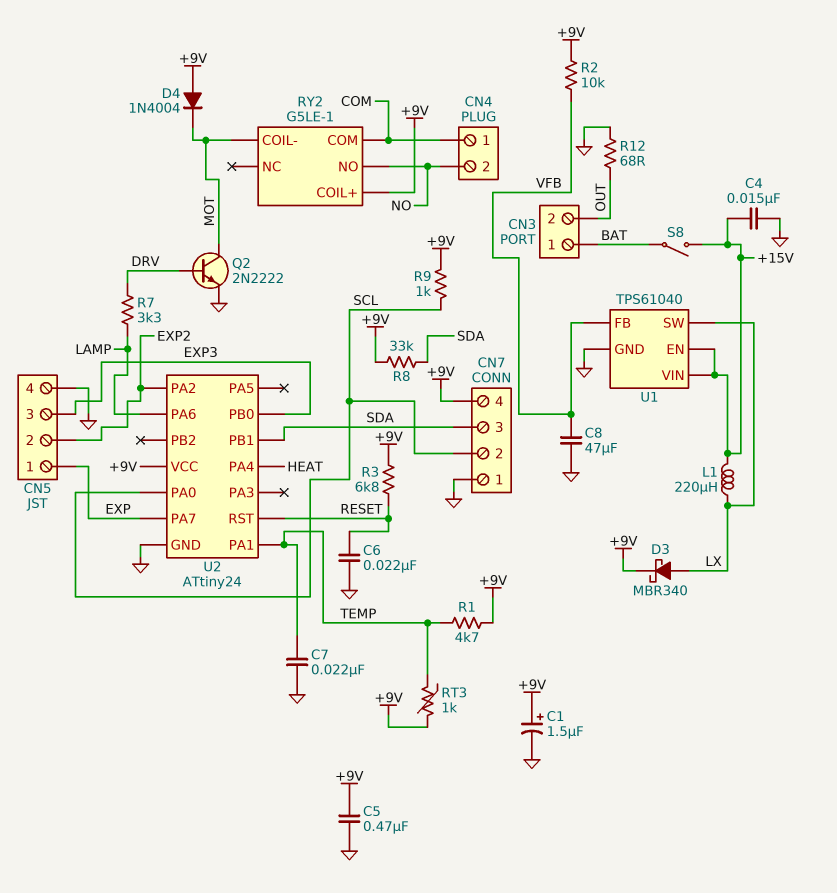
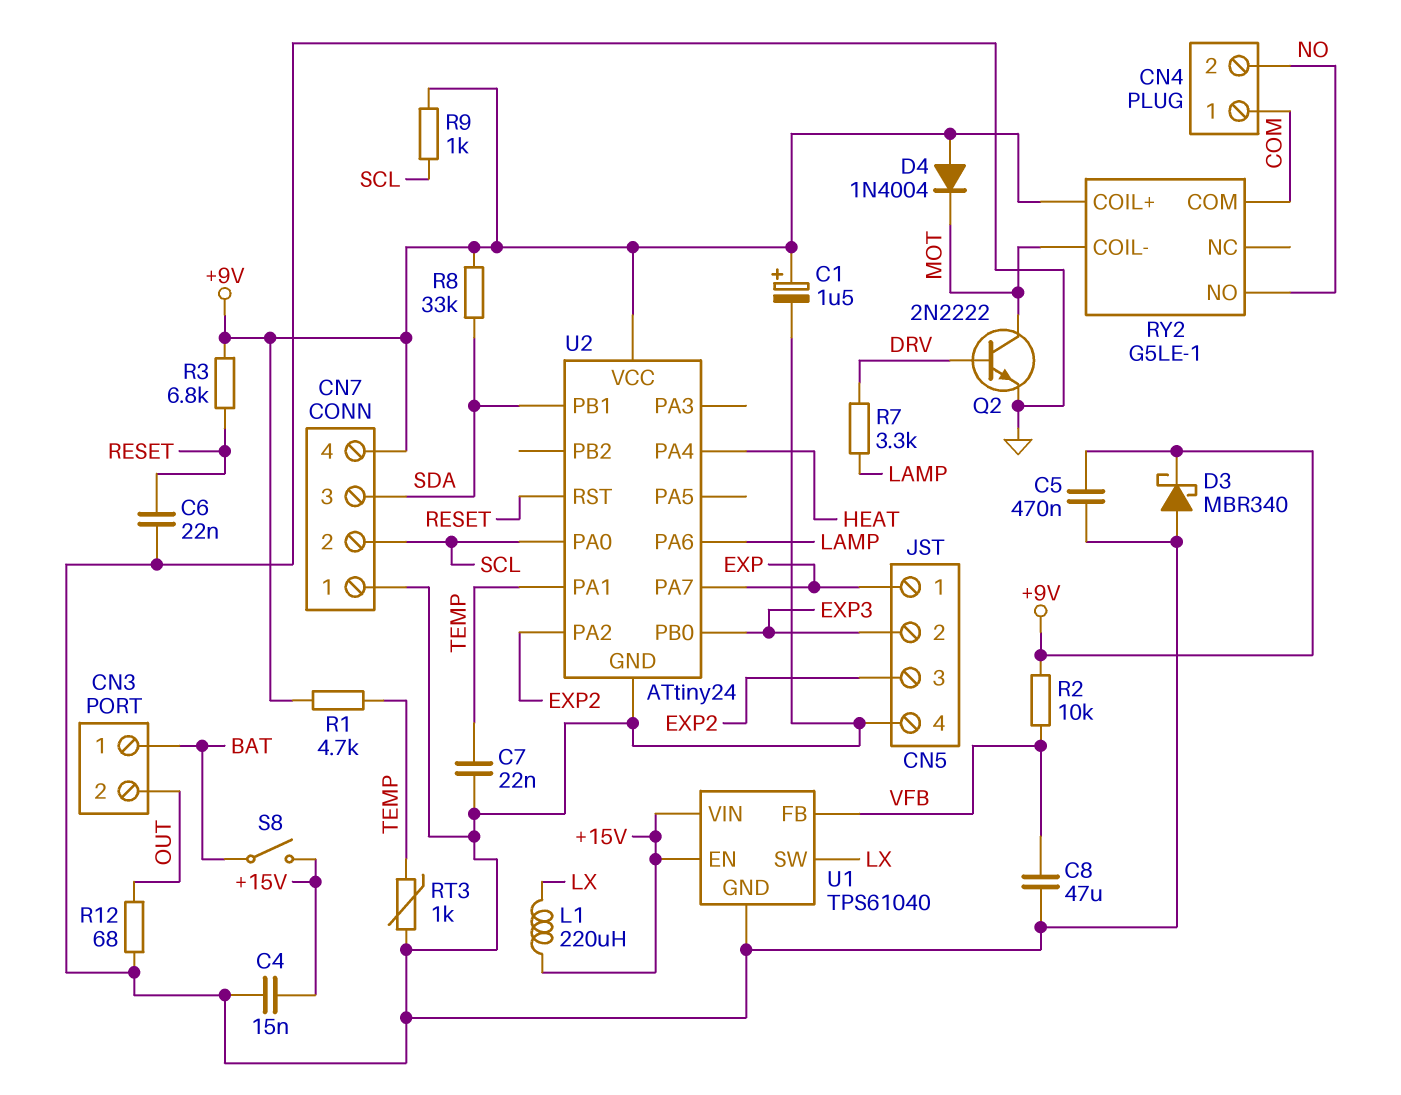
CN5 pin 2: EXP2 -> EXP3
CN5 pin 3: EXP3 -> EXP2
D3: schottky MBR340 (A LX, K +9V) -> schottky MBR340 (A GND, K +9V)
RT3: 1k (+9V, TEMP) -> 1k (GND, TEMP)

